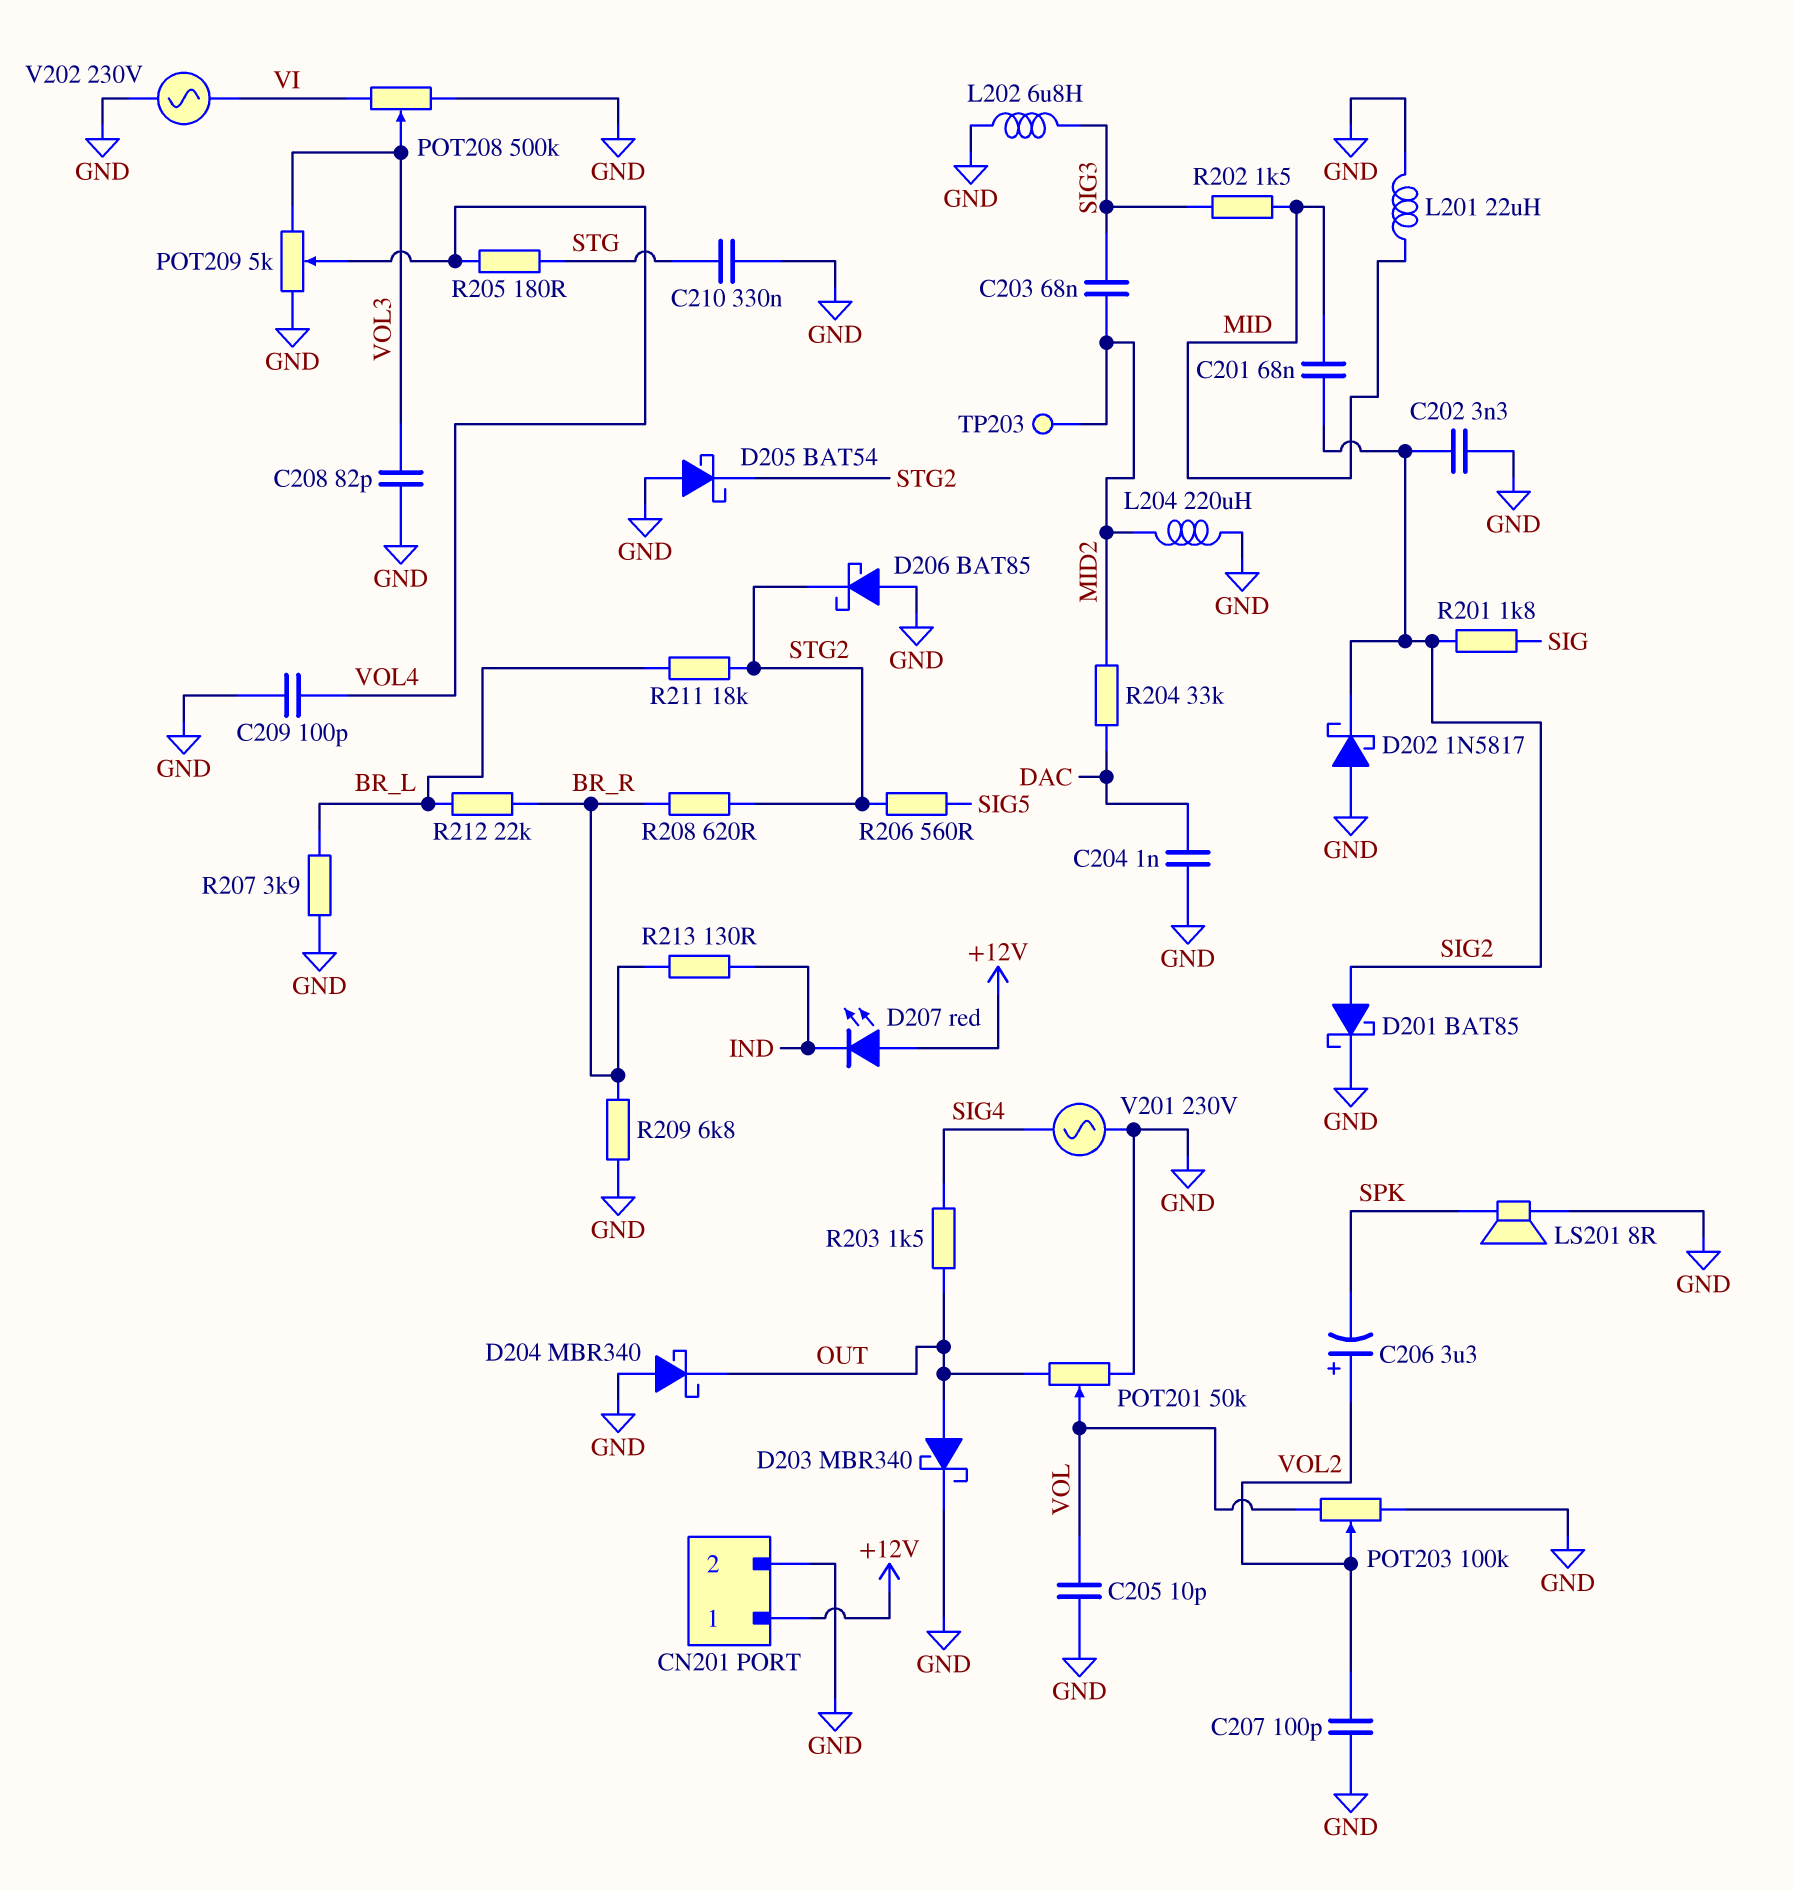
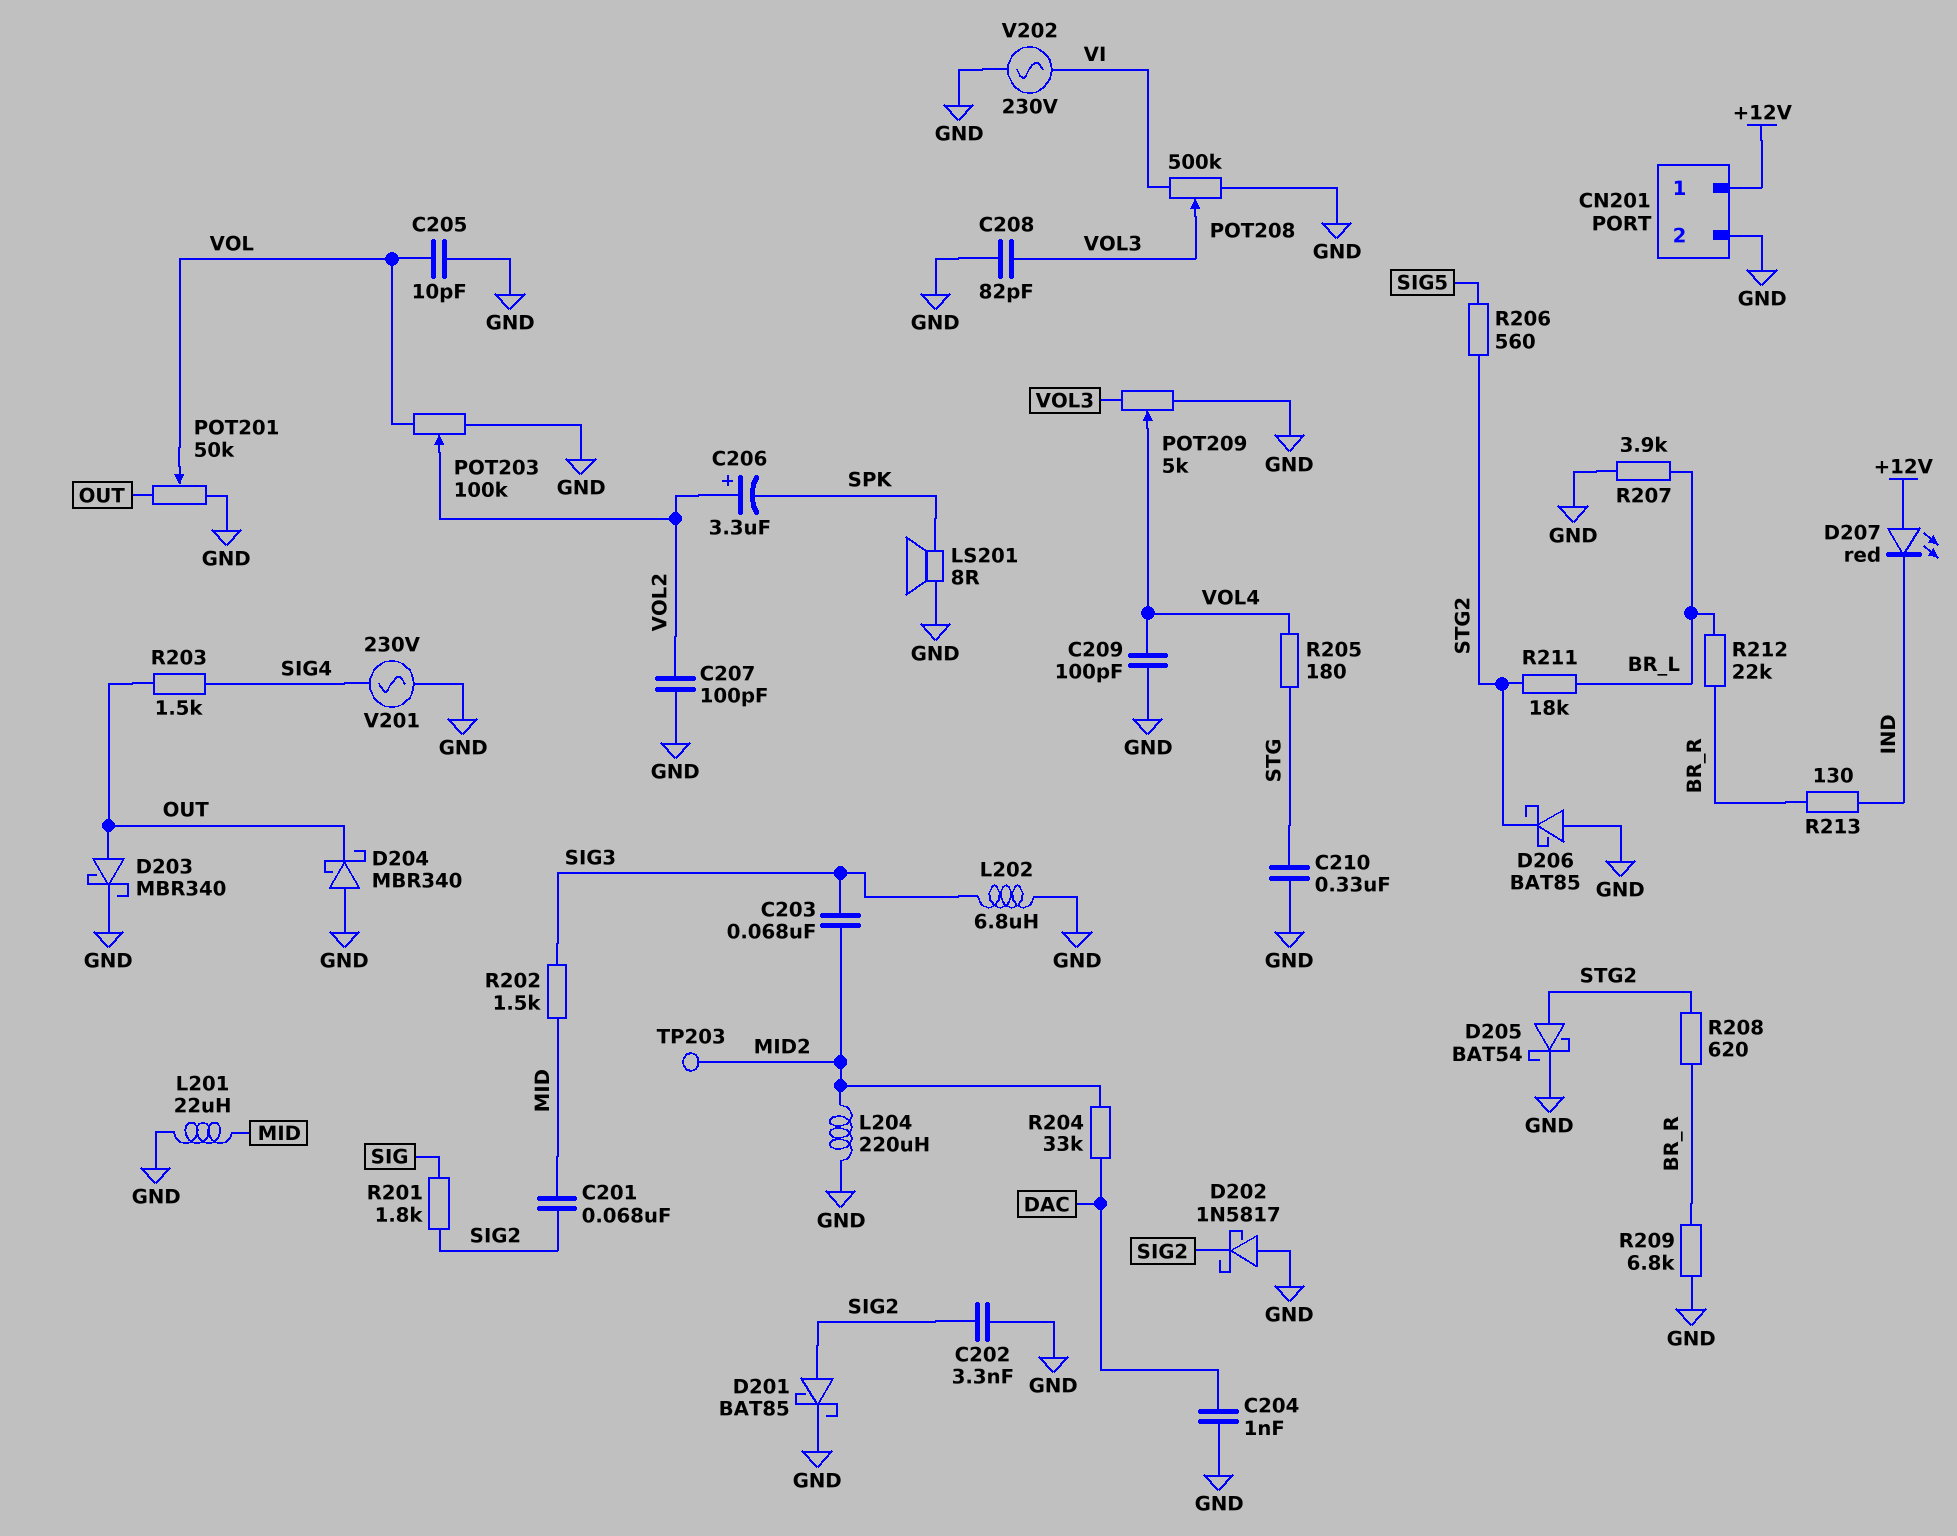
D205: schottky BAT54 (A GND, K STG2) -> schottky BAT54 (A STG2, K GND)

